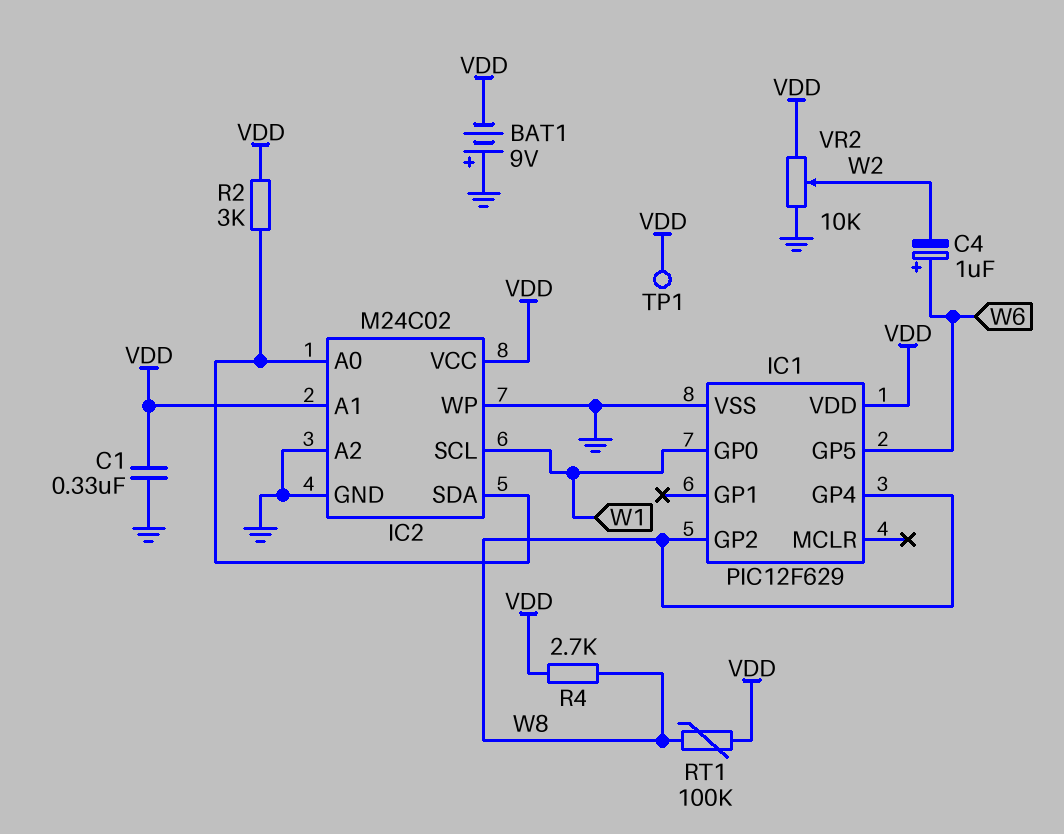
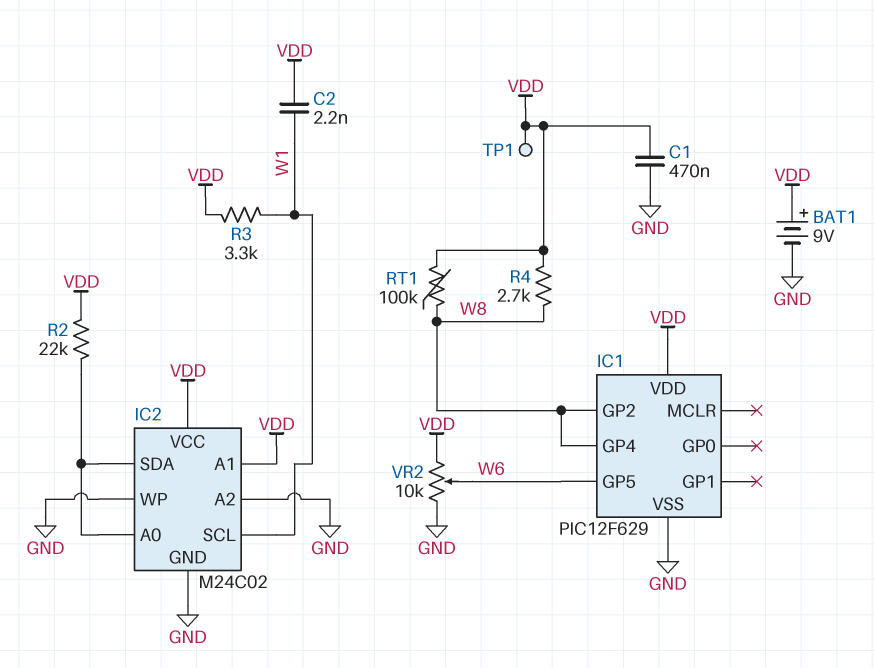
BAT1: 9V (plus GND, minus VDD) -> 9V (plus VDD, minus GND)
C1: 330nF (GND, VDD) -> 470nF (GND, VDD)
C2: none -> 2.2nF (VDD, W1)
C4: 1uF (plus W6, minus W2) -> none
IC1 pin GP0: W1 -> none
R2: 3k (IC2/A0, VDD) -> 22k (IC2/A0, VDD)
R3: none -> 3.3k (VDD, W1)
VR2: 10k (GND, VDD, wiper W2) -> 10k (GND, VDD, wiper W6)

